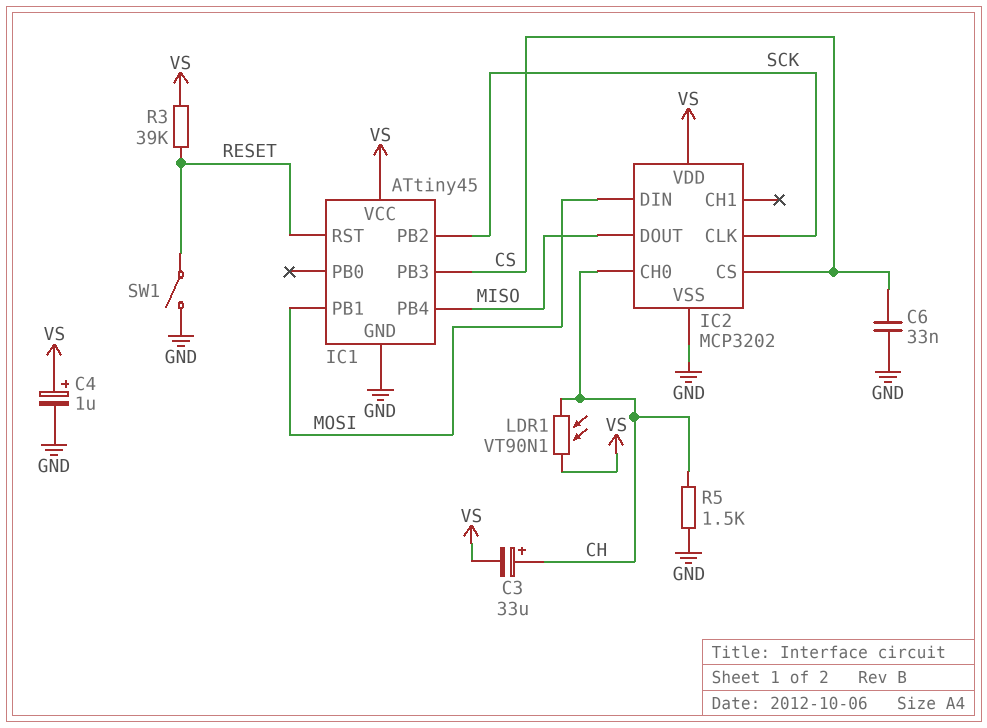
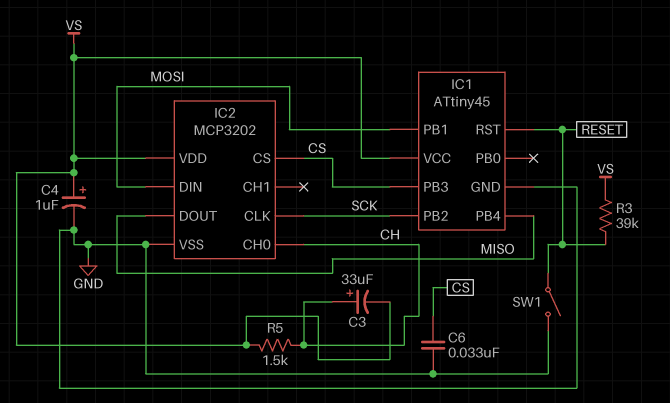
LDR1: VT90N1 (CH, VS) -> none
R5: 1.5k (CH, GND) -> 1.5k (CH, VS)

